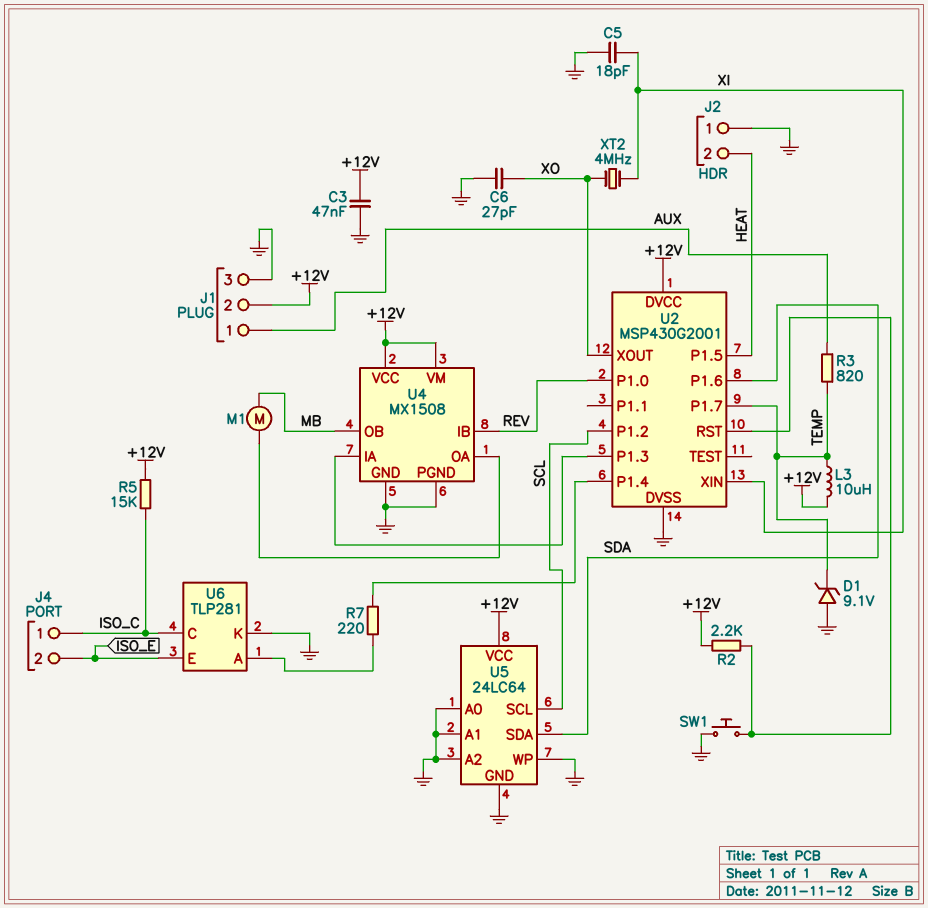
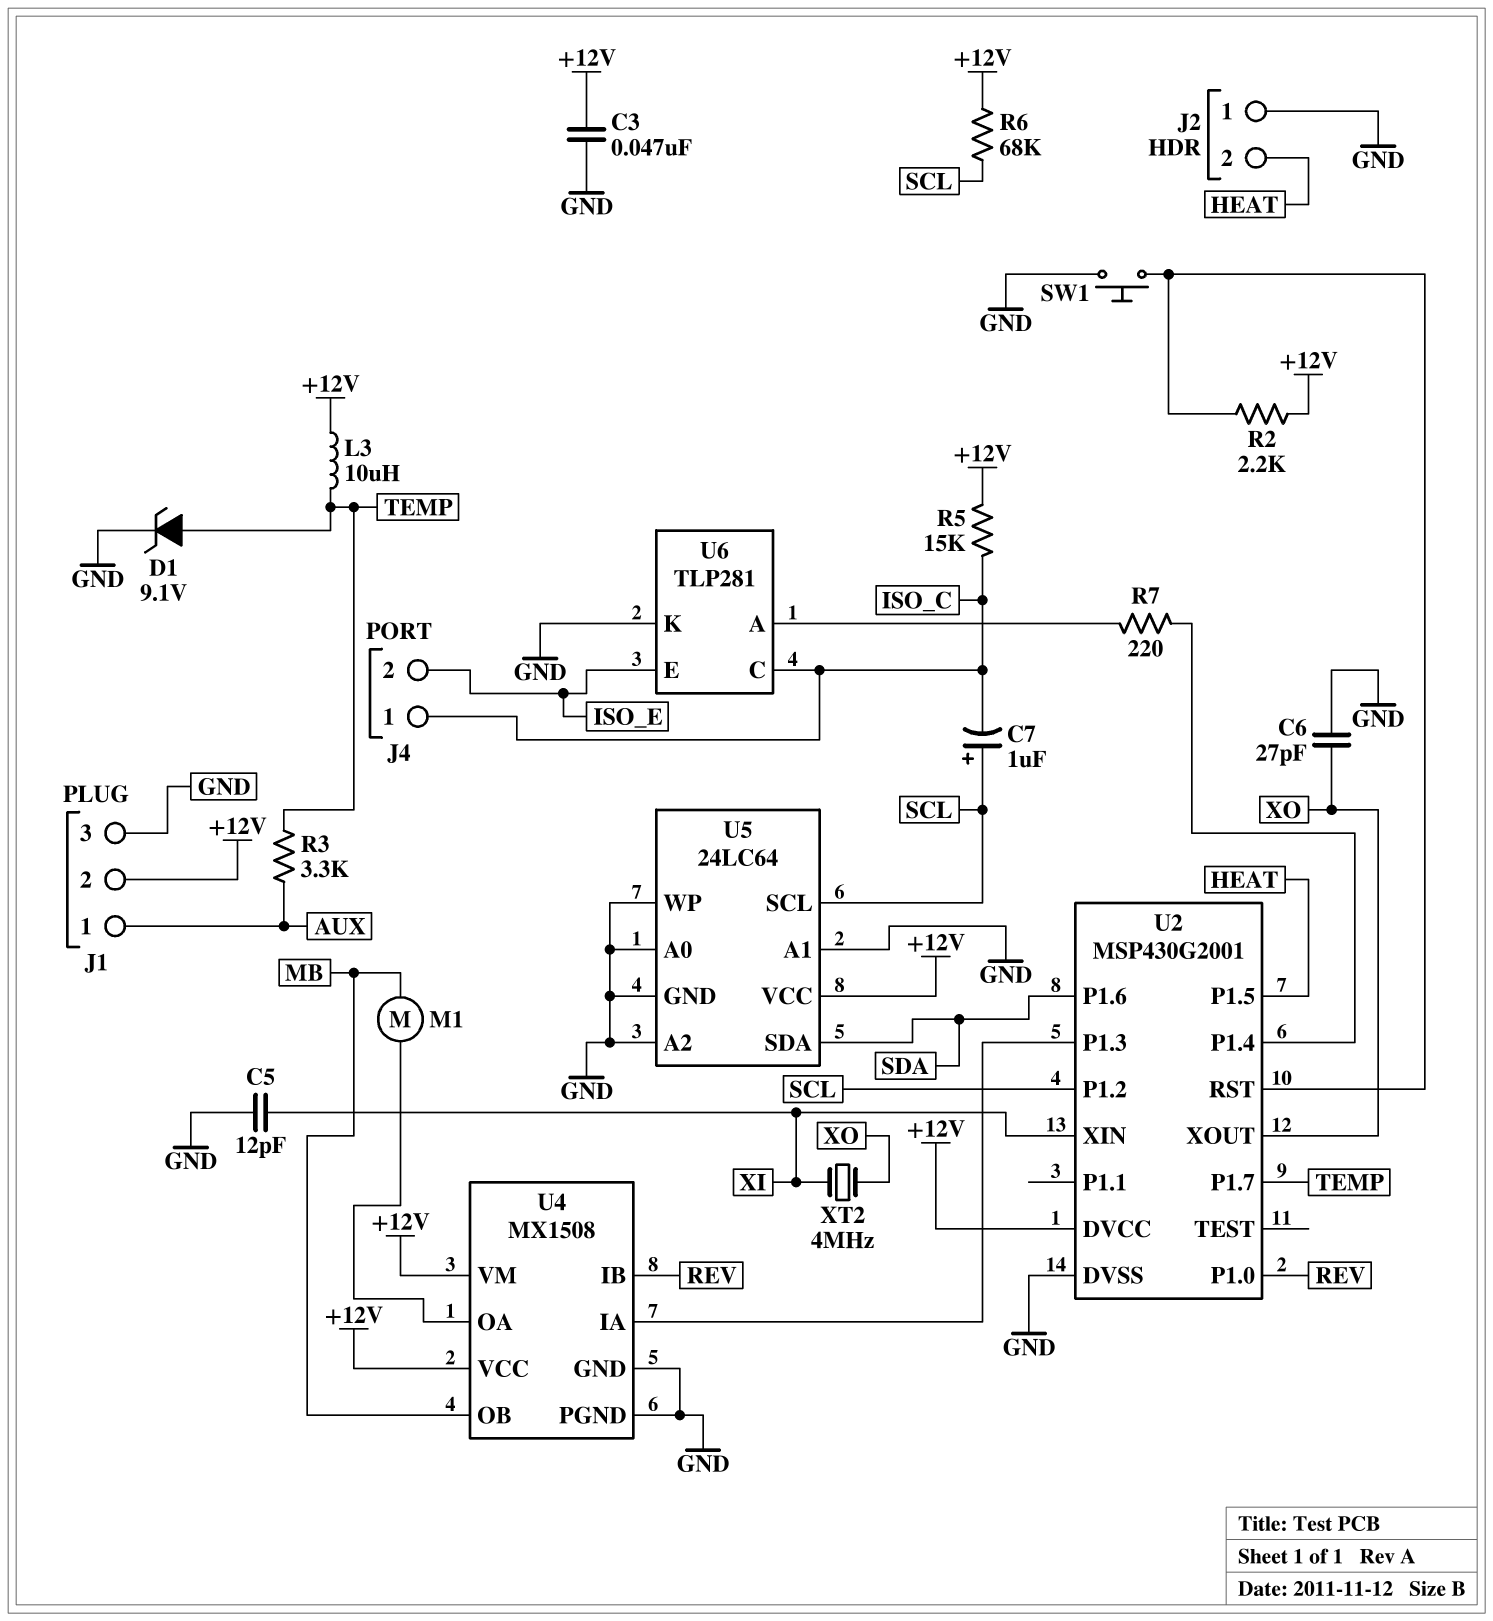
C5: 18pF (GND, XI) -> 12pF (GND, XI)
C7: none -> 1uF (plus SCL, minus ISO_C)
D1: zener 9.1V (A GND, K TEMP) -> zener 9.1V (A TEMP, K GND)
R3: 820 (AUX, TEMP) -> 3.3k (AUX, TEMP)
R6: none -> 68k (+12V, SCL)

